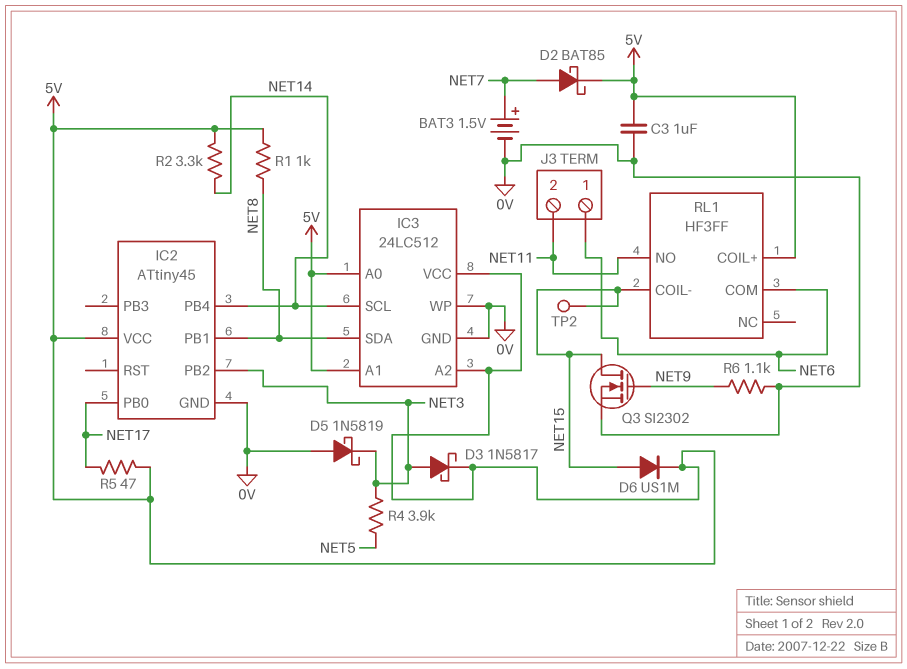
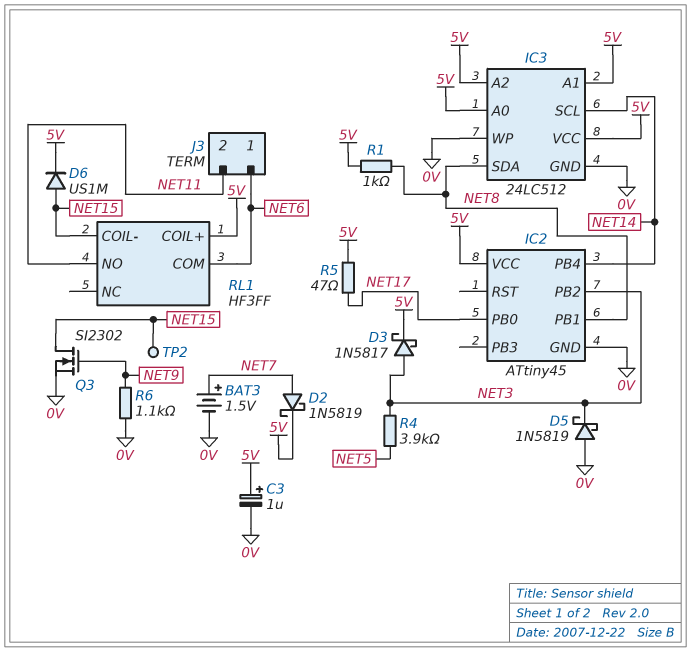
C3: 1uF (0V, 5V) -> 1uF (plus 5V, minus 0V)
D2: schottky BAT85 (A NET7, K 5V) -> schottky 1N5819 (A NET7, K 5V)
R2: 3.3k (5V, NET14) -> none

